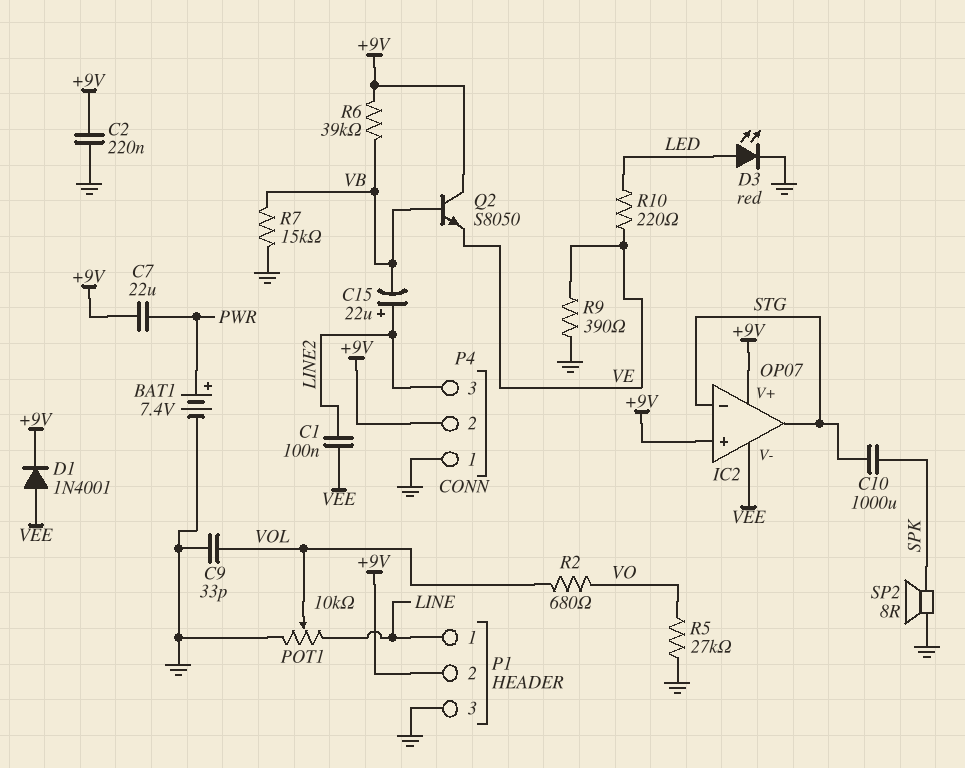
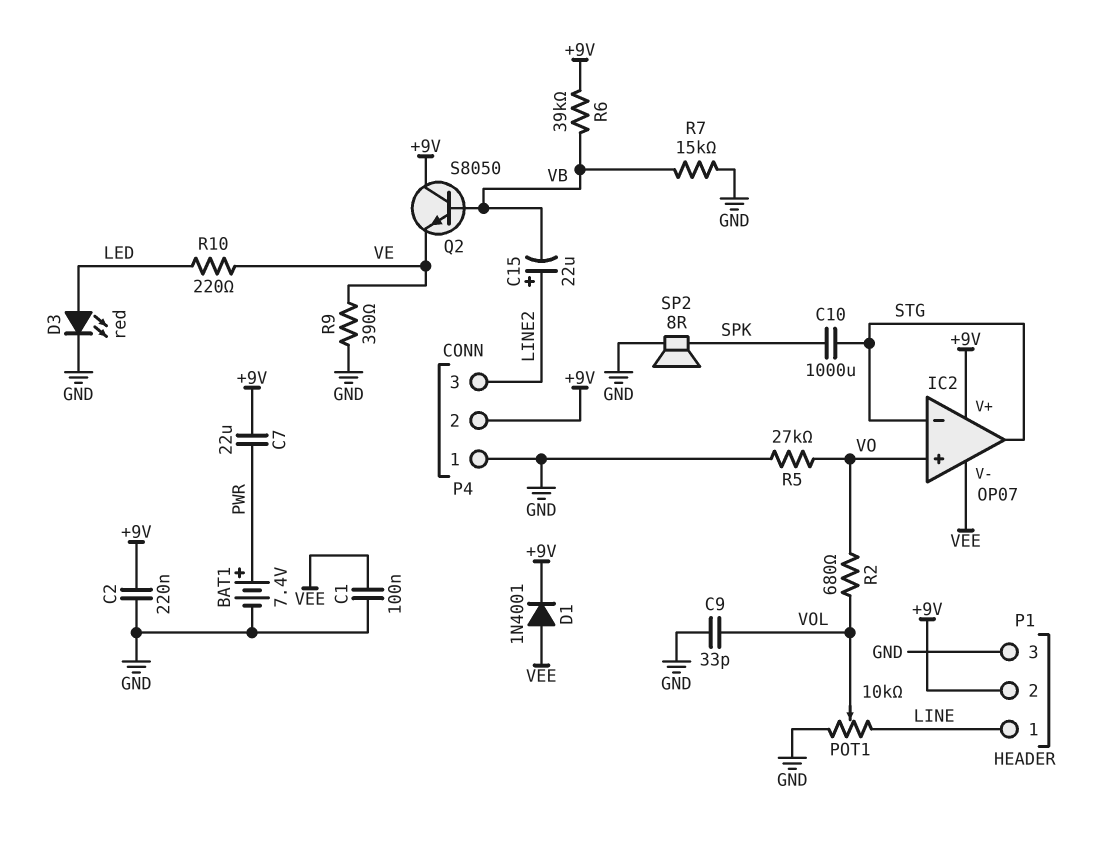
C1: 100nF (LINE2, VEE) -> 100nF (GND, VEE)
IC2 pin in+: +9V -> VO

